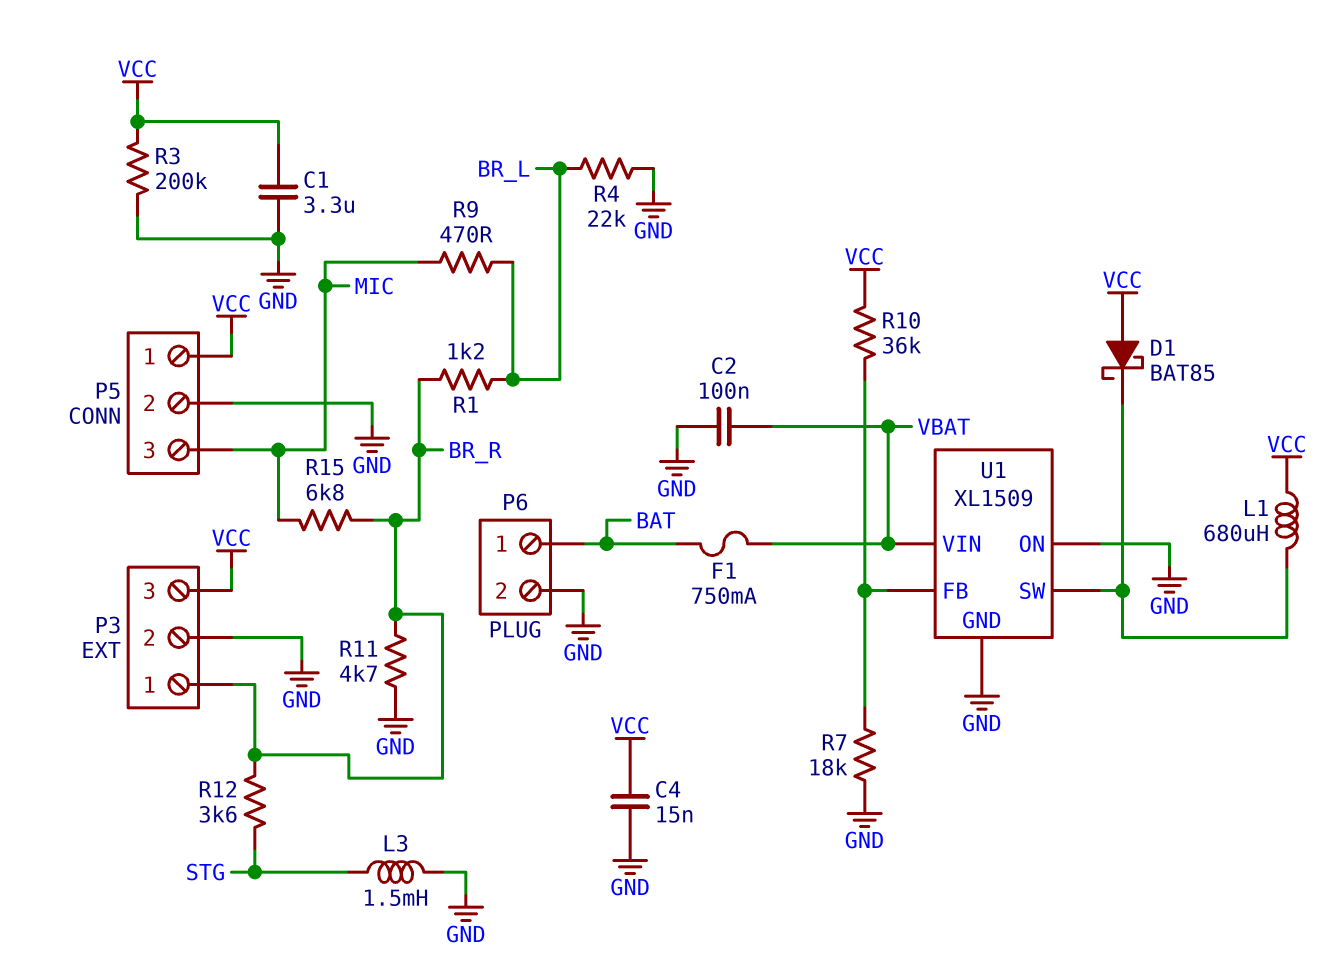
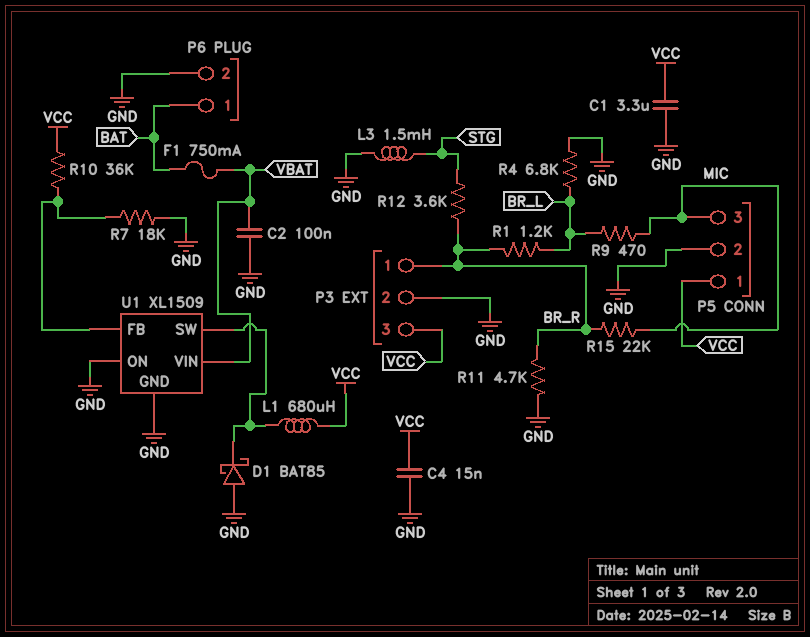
D1: schottky BAT85 (A VCC, K U1/SW) -> schottky BAT85 (A GND, K U1/SW)
R3: 200k (GND, VCC) -> none
R4: 22k (BR_L, GND) -> 6.8k (BR_L, GND)
R15: 6.8k (BR_R, MIC) -> 22k (BR_R, MIC)

